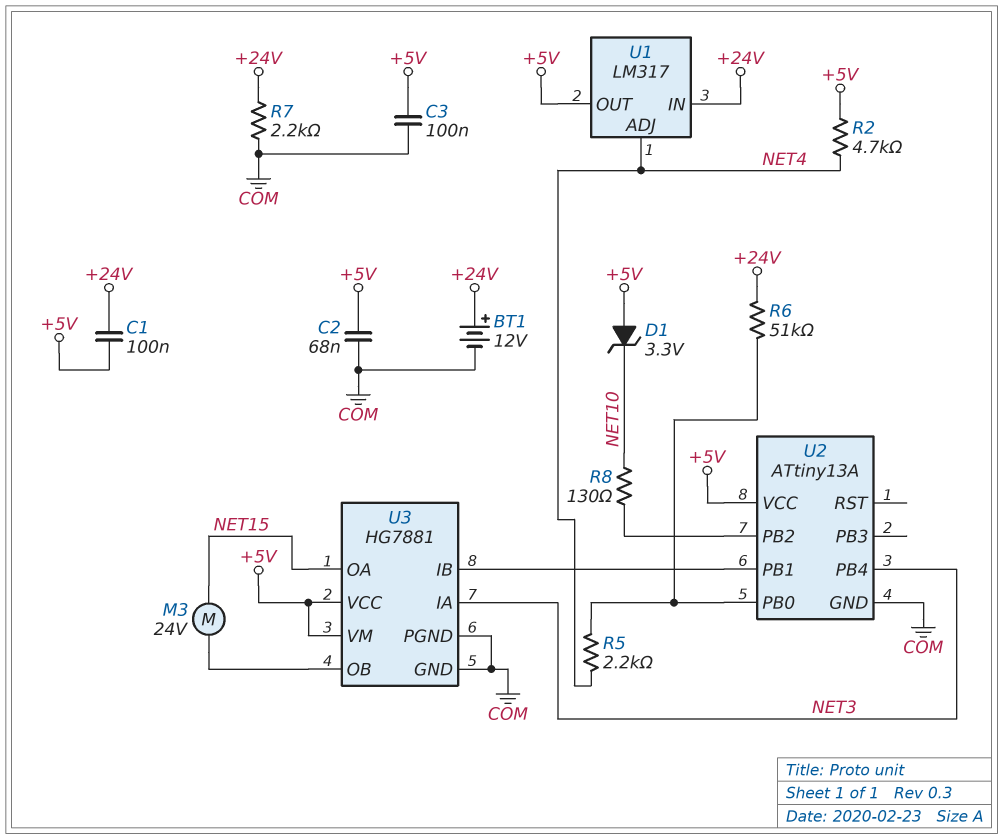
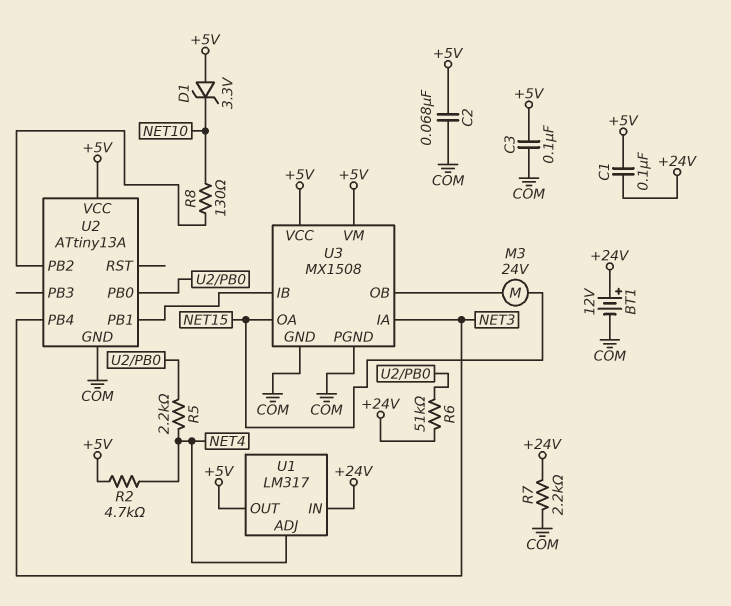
U3: HG7881 -> MX1508

